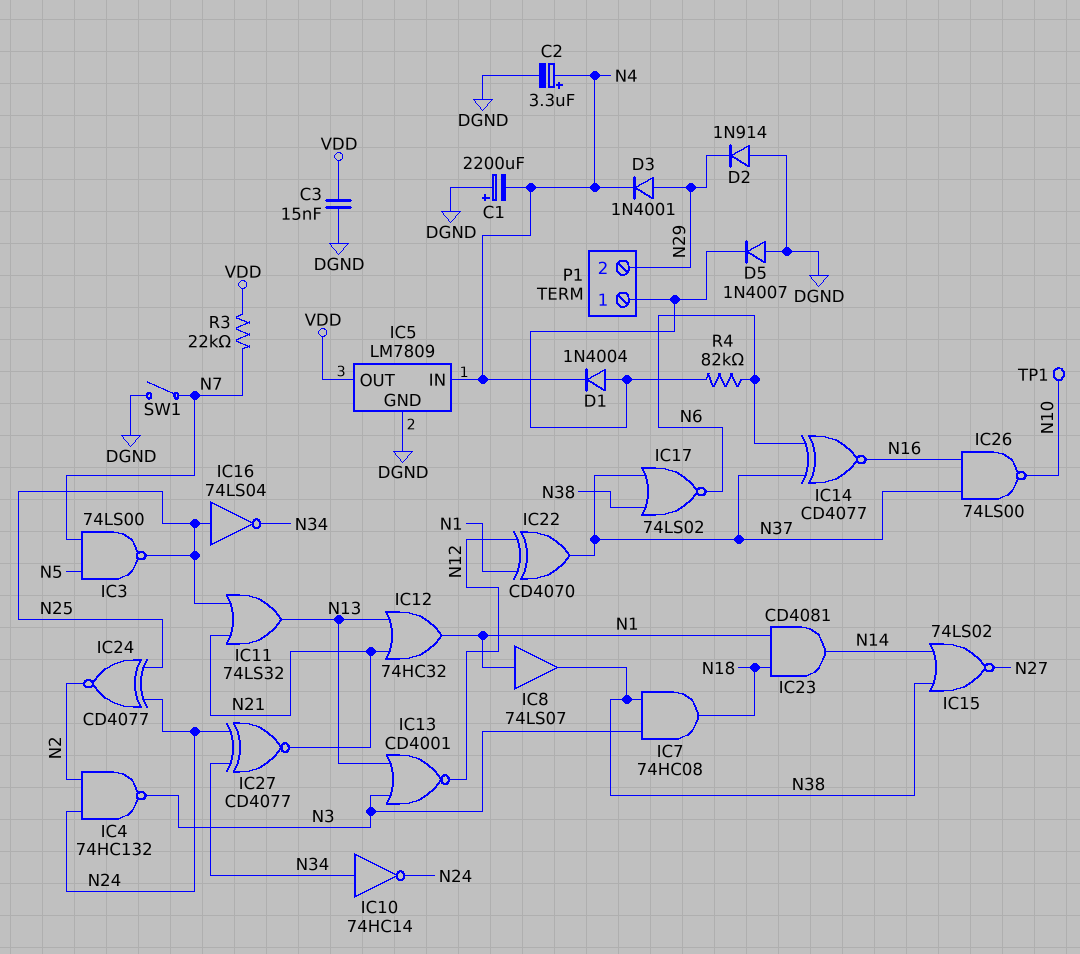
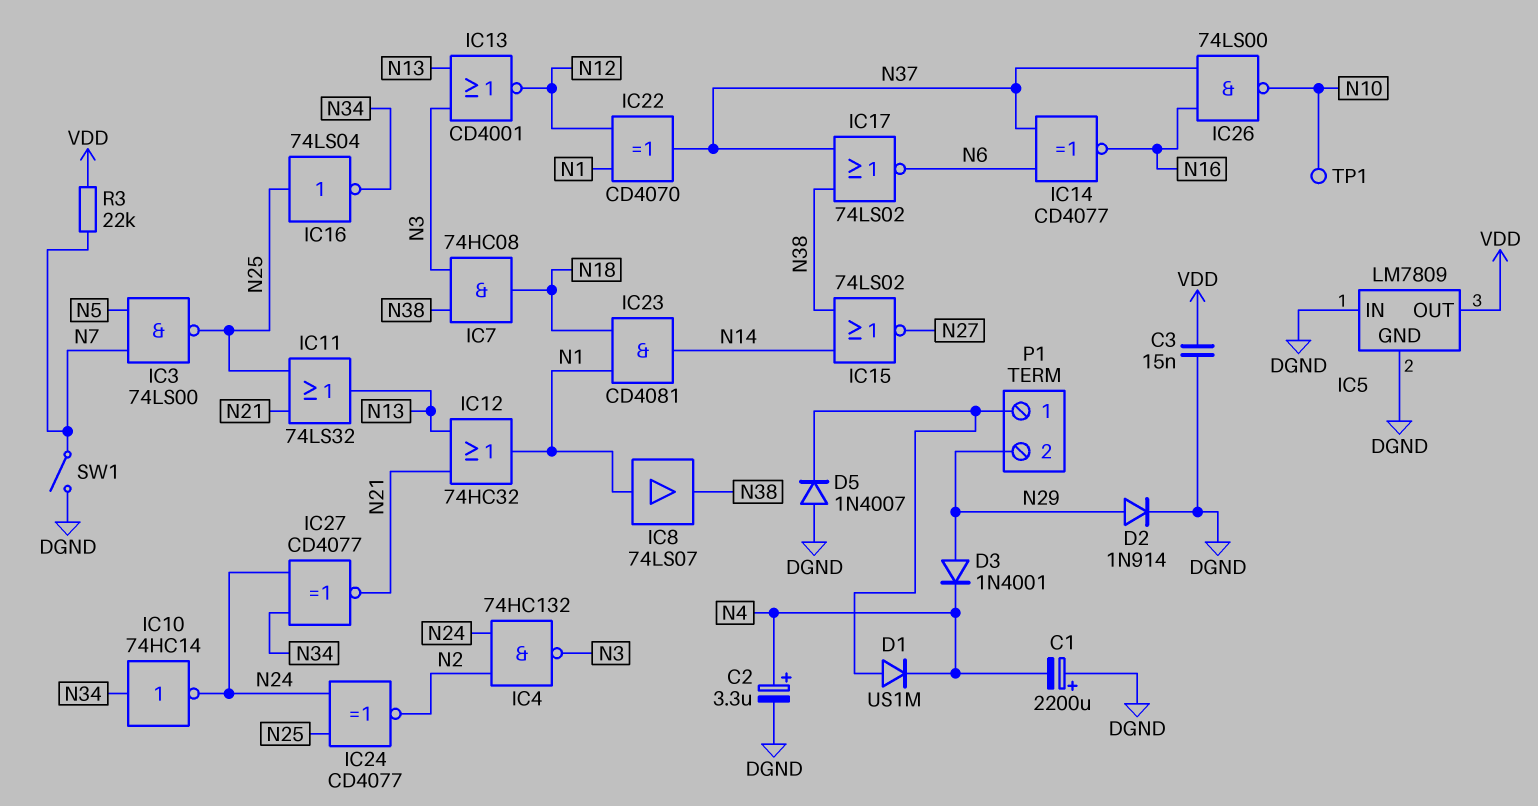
D1: diode 1N4004 (A P1/1, K N4) -> diode US1M (A P1/1, K N4)
D2: diode 1N914 (A DGND, K N29) -> diode 1N914 (A N29, K DGND)
IC5 pin IN: N4 -> DGND
R4: 82k (N6, P1/1) -> none

